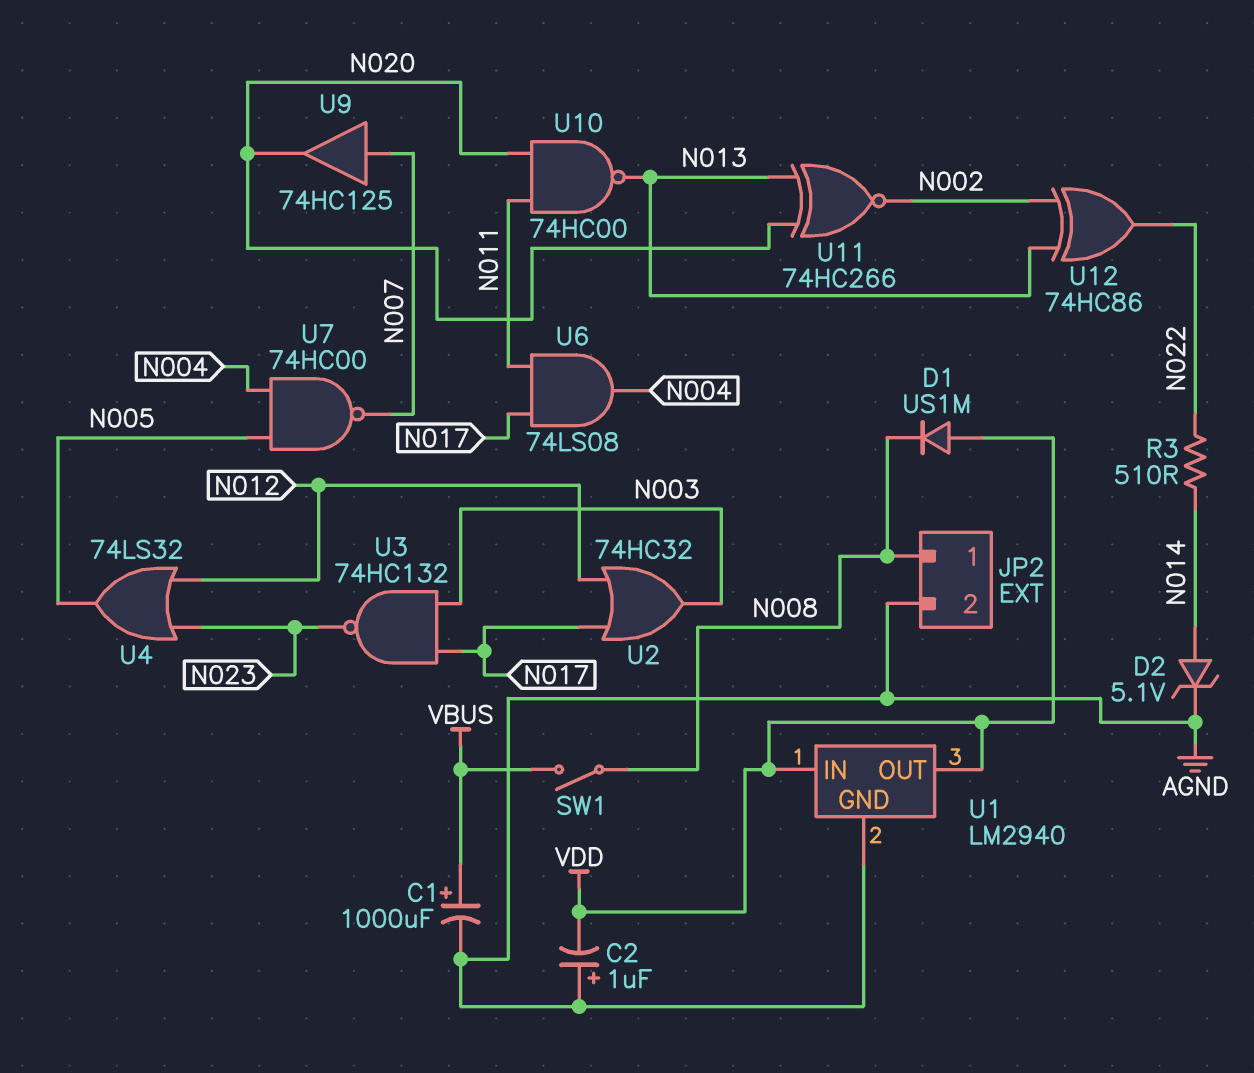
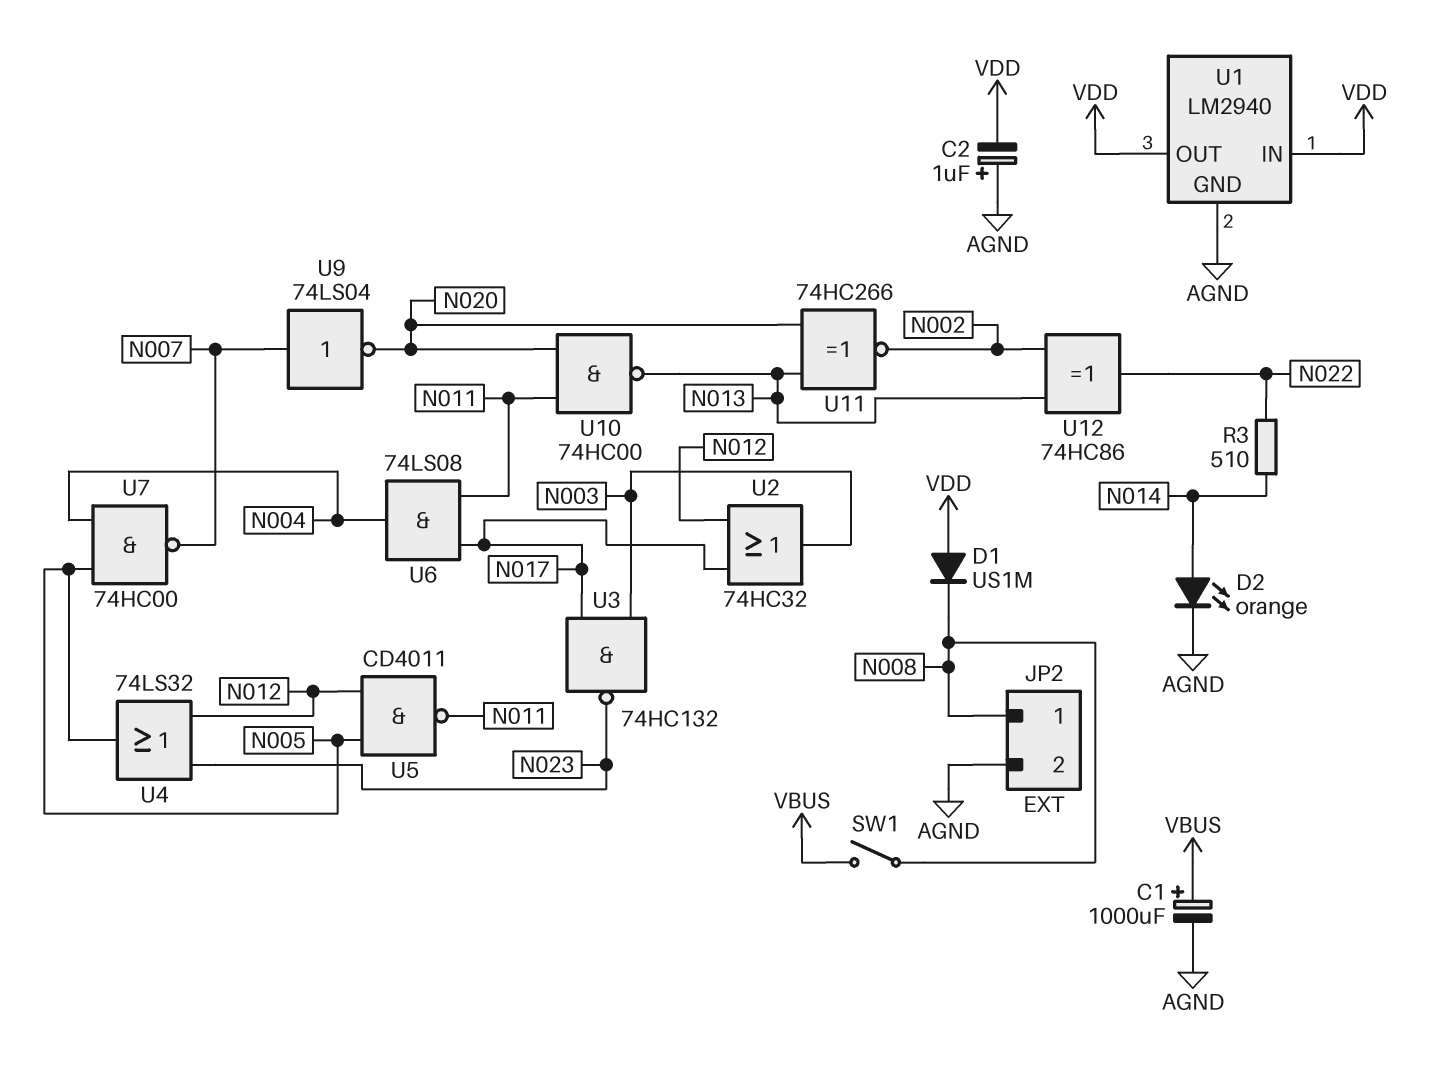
D2: zener 5.1V (A N014, K AGND) -> LED orange (A N014, K AGND)
U5: none -> NAND CD4011 (in N005, in N012, out N011)
U9: buffer 74HC125 (in N007, out N020) -> NOT 74LS04 (in N007, out N020)

